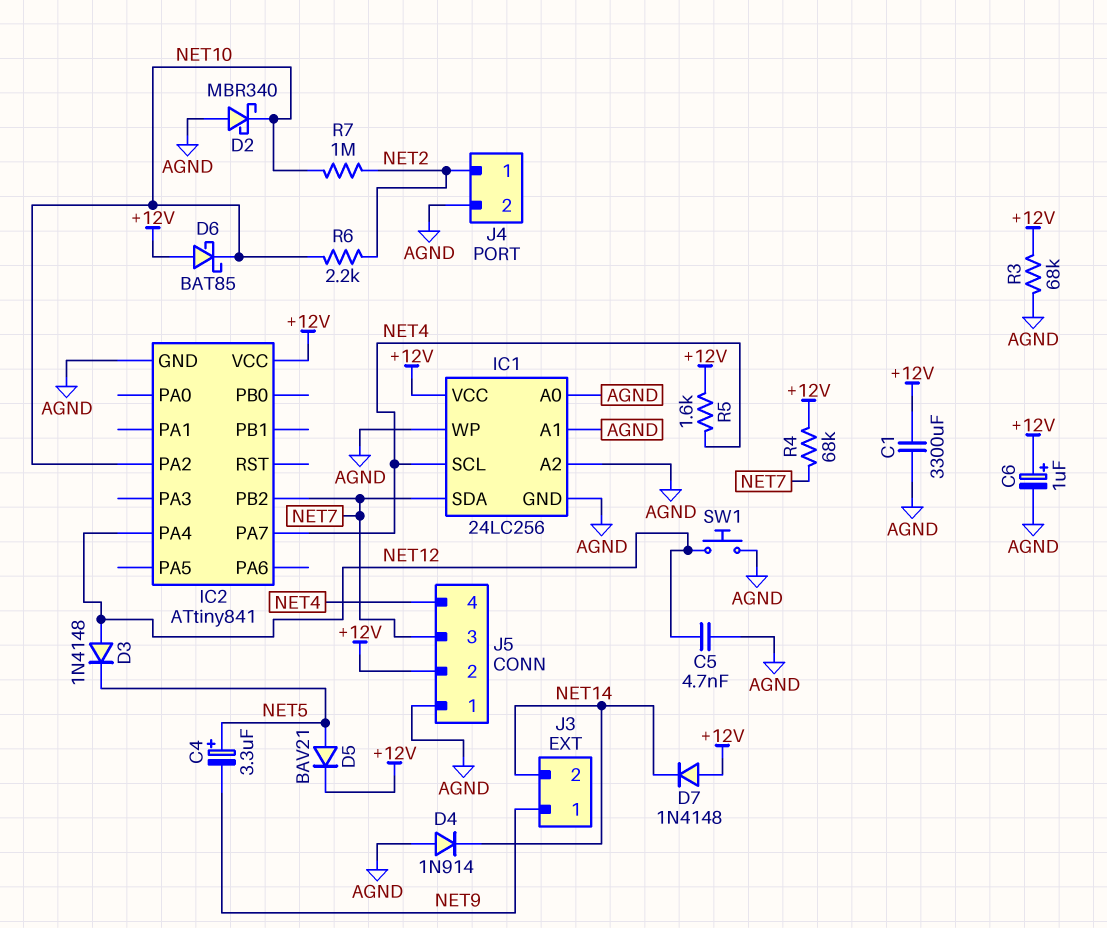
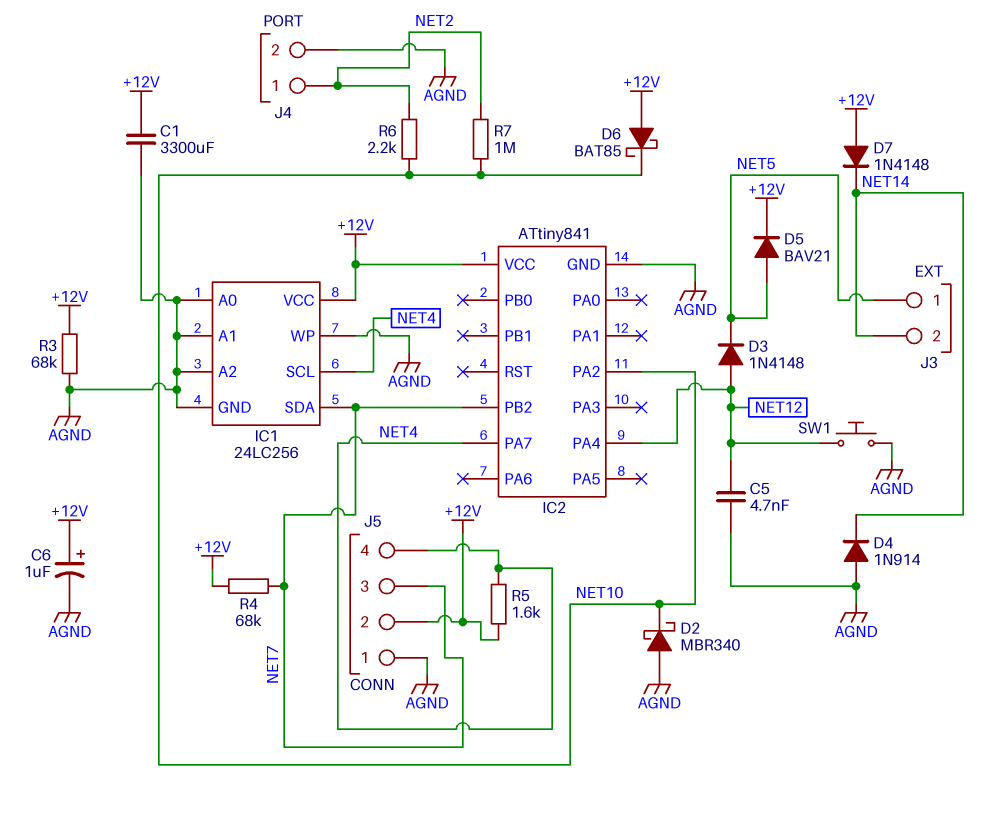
C4: 3.3uF (plus NET5, minus NET9) -> none
J3 pin 1: NET9 -> NET5

